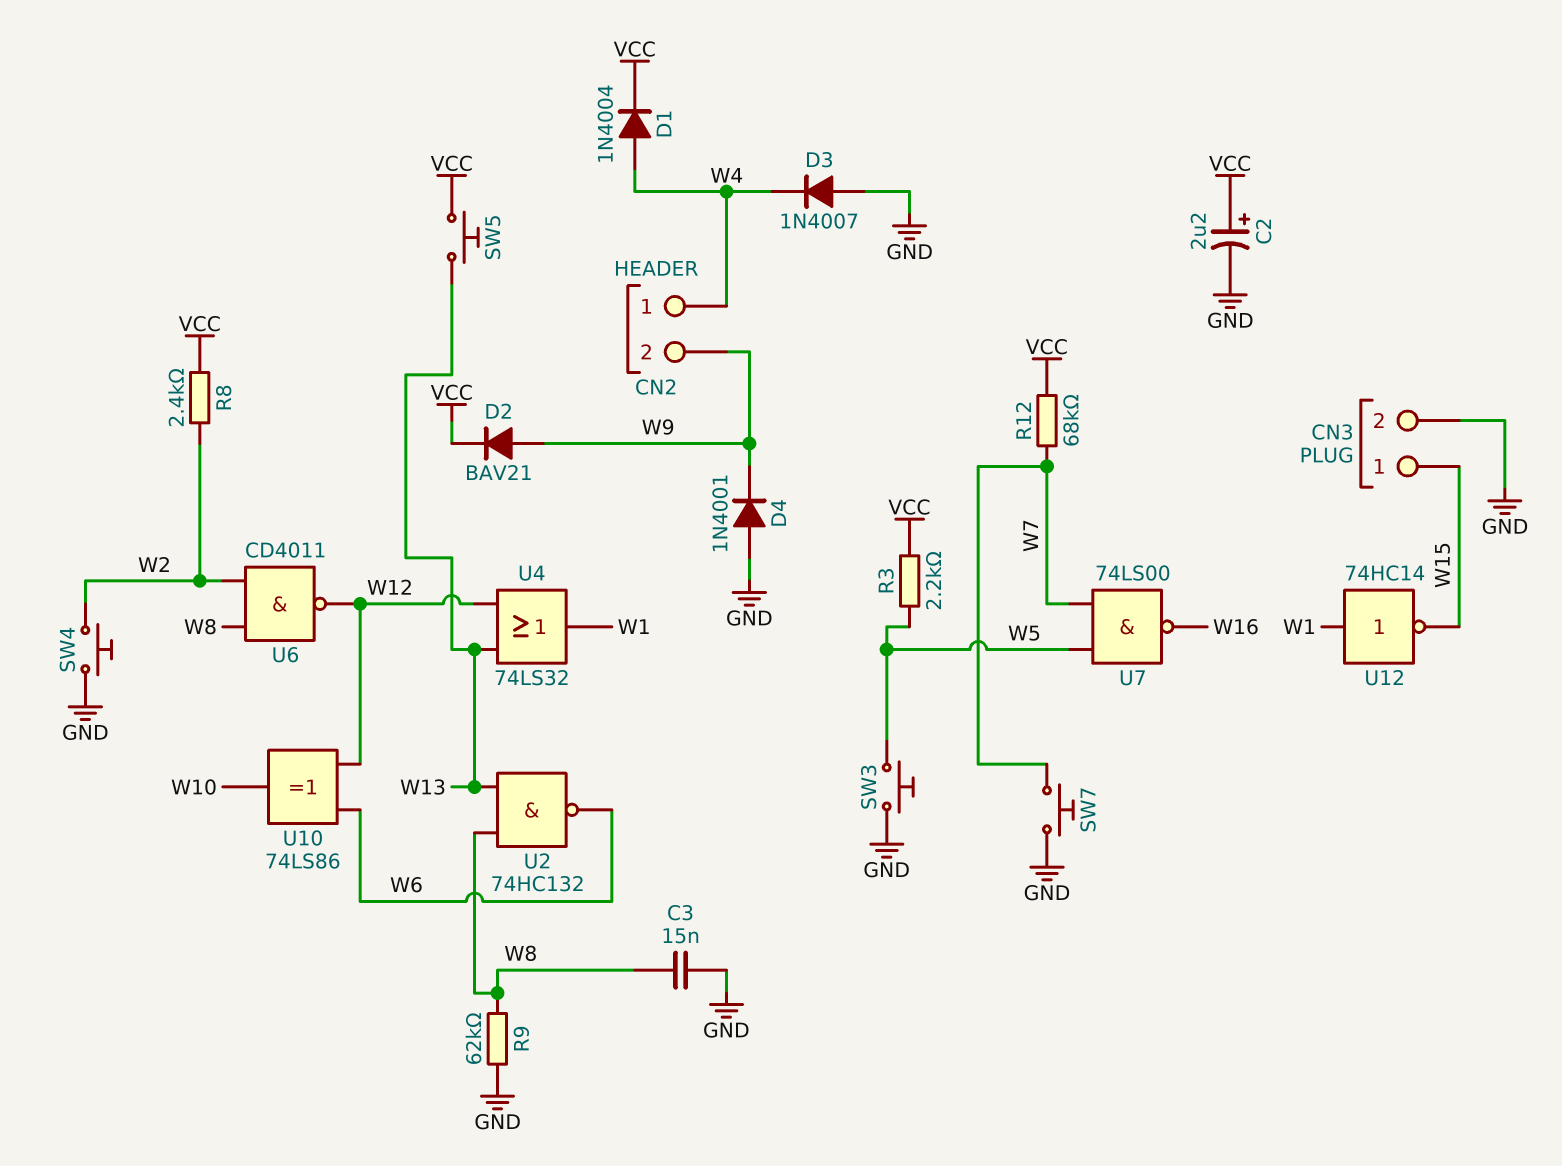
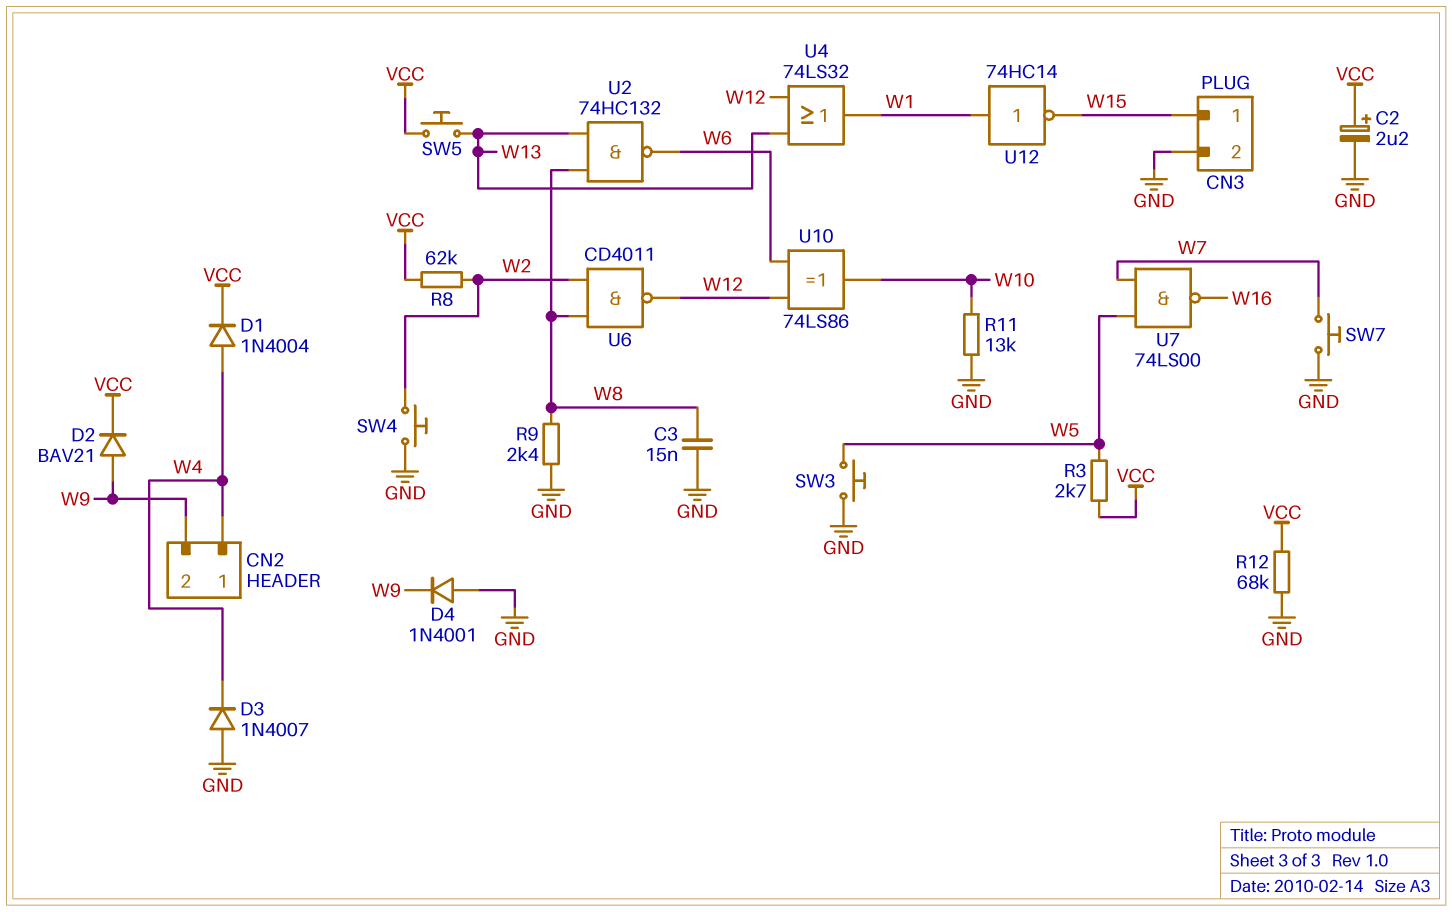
R3: 2.2k (VCC, W5) -> 2.7k (VCC, W5)
R8: 2.4k (VCC, W2) -> 62k (VCC, W2)
R9: 62k (GND, W8) -> 2.4k (GND, W8)
R11: none -> 13k (GND, W10)
R12: 68k (VCC, W7) -> 68k (GND, VCC)

